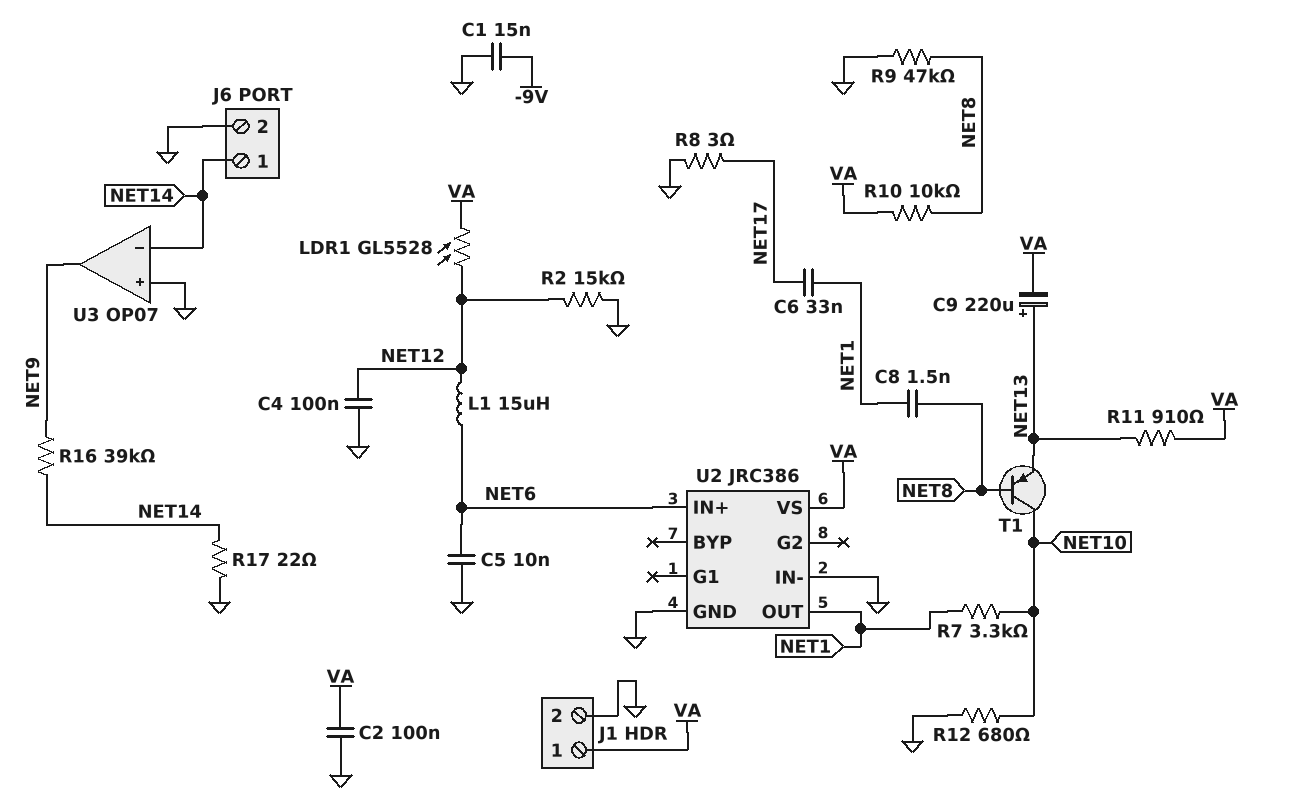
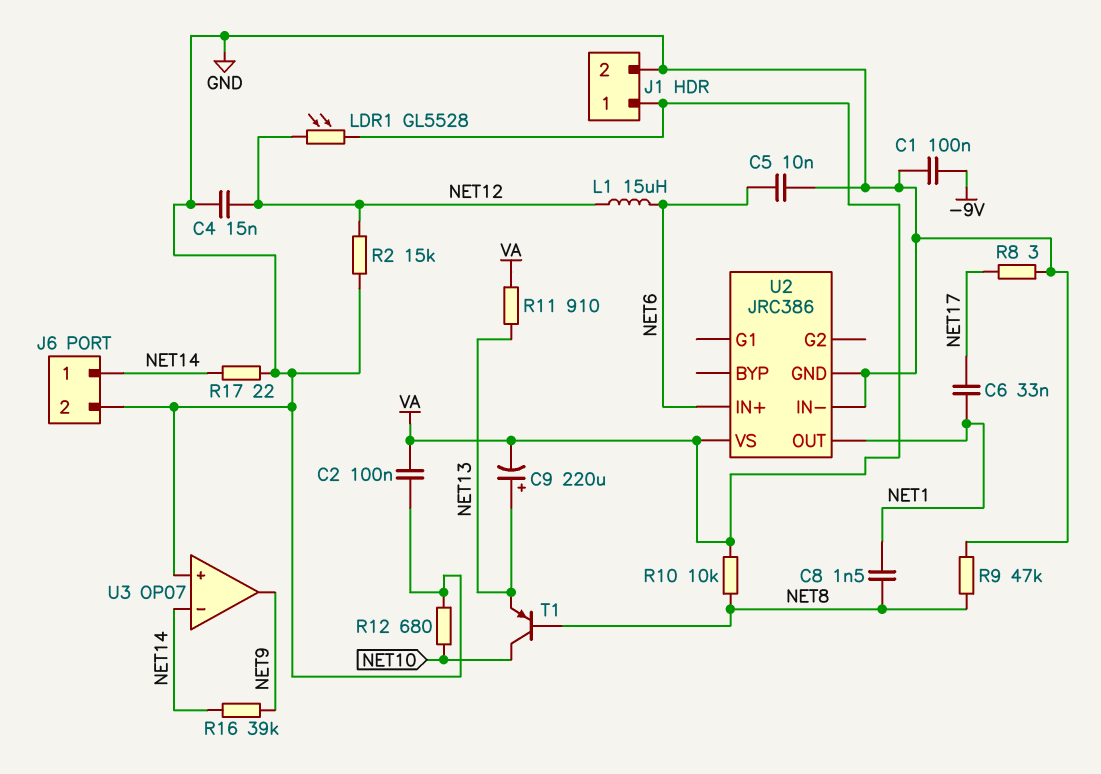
C1: 15nF (-9V, GND) -> 100nF (-9V, GND)
C4: 100nF (GND, NET12) -> 15nF (GND, NET12)
R7: 3.3k (NET1, NET10) -> none

